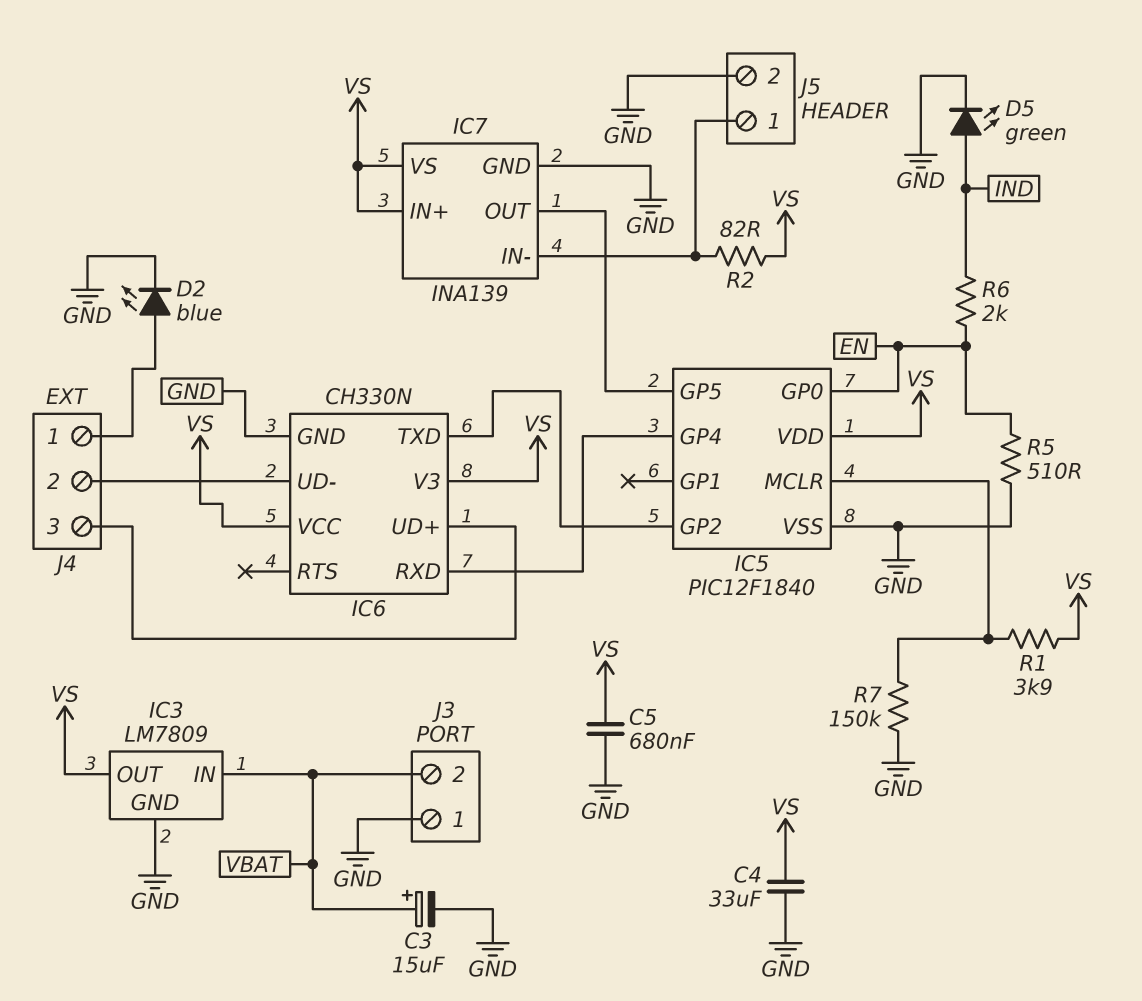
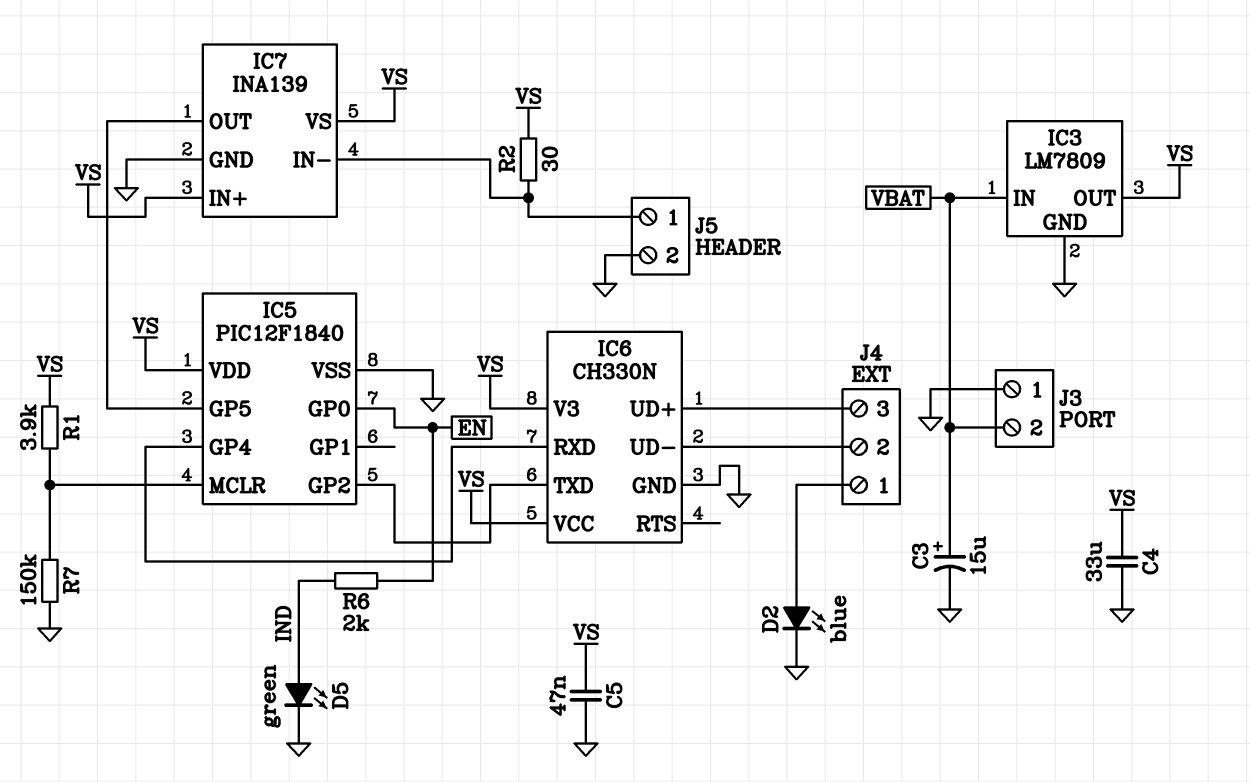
C5: 680nF (GND, VS) -> 47nF (GND, VS)
R2: 82 (IC7/IN-, VS) -> 30 (IC7/IN-, VS)
R5: 510 (EN, GND) -> none

